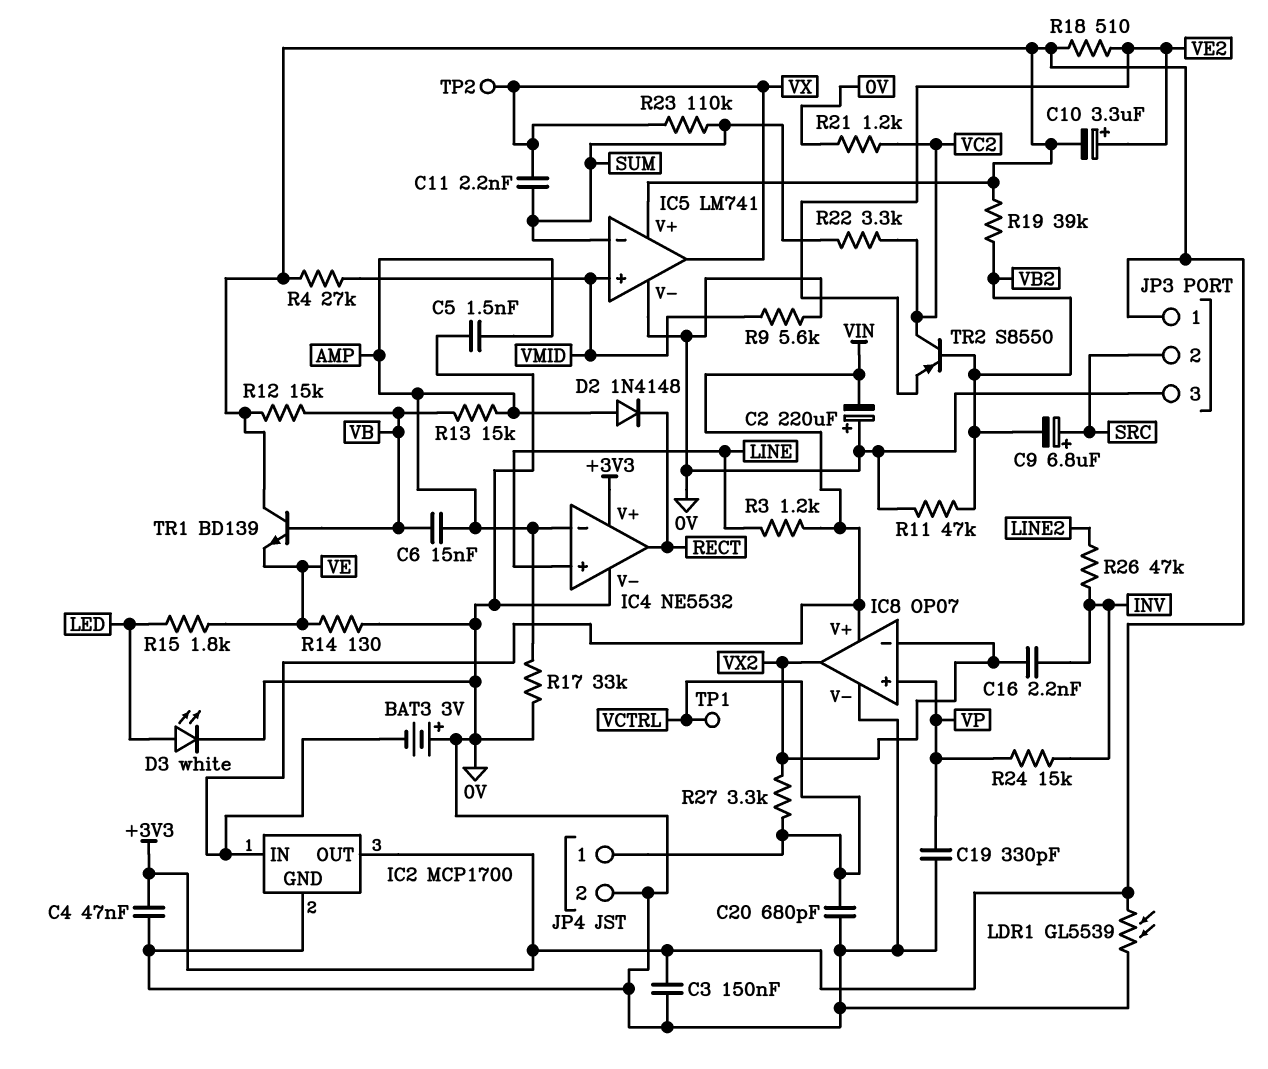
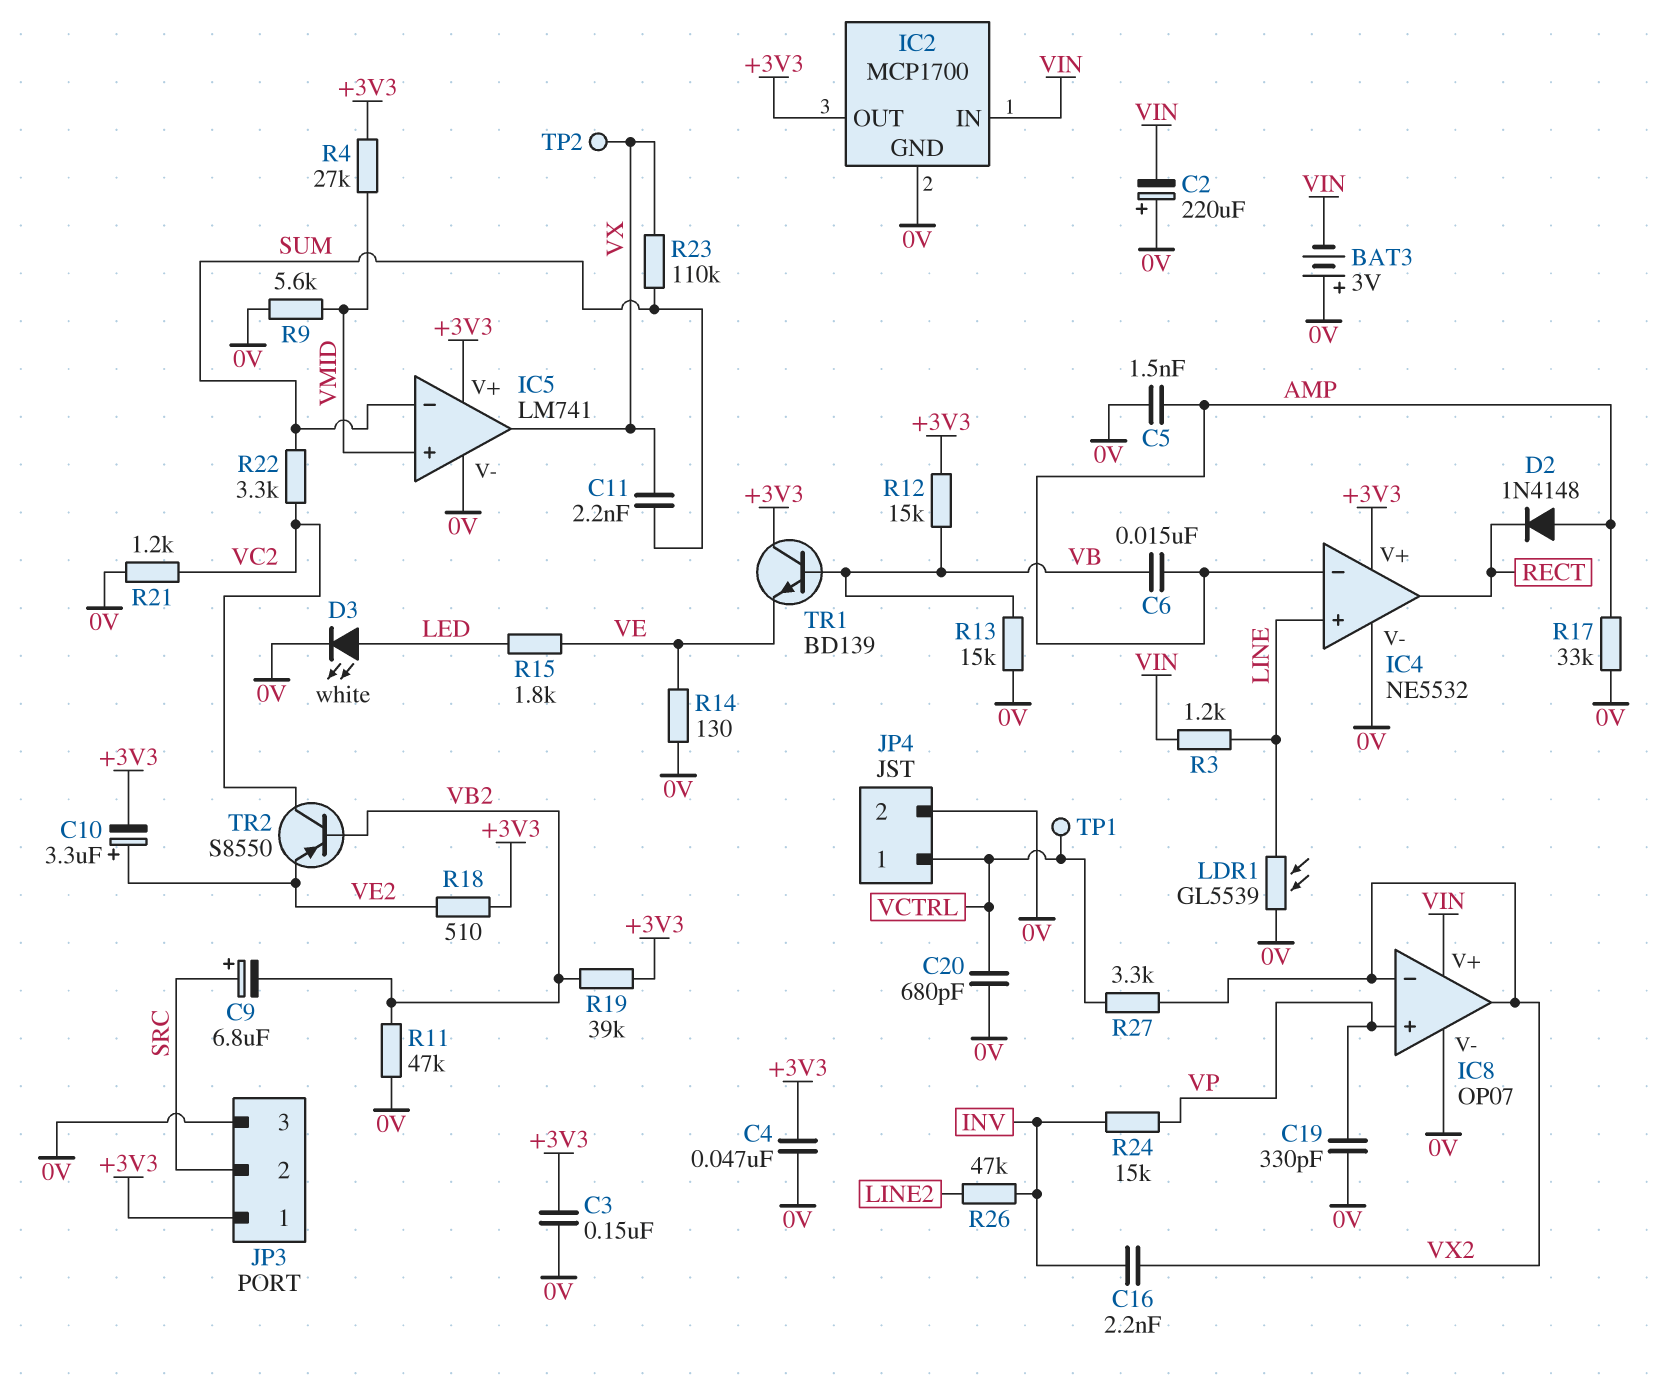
LDR1: GL5539 (+3V3, 0V) -> GL5539 (0V, LINE)
R13: 15k (AMP, VB) -> 15k (0V, VB)

